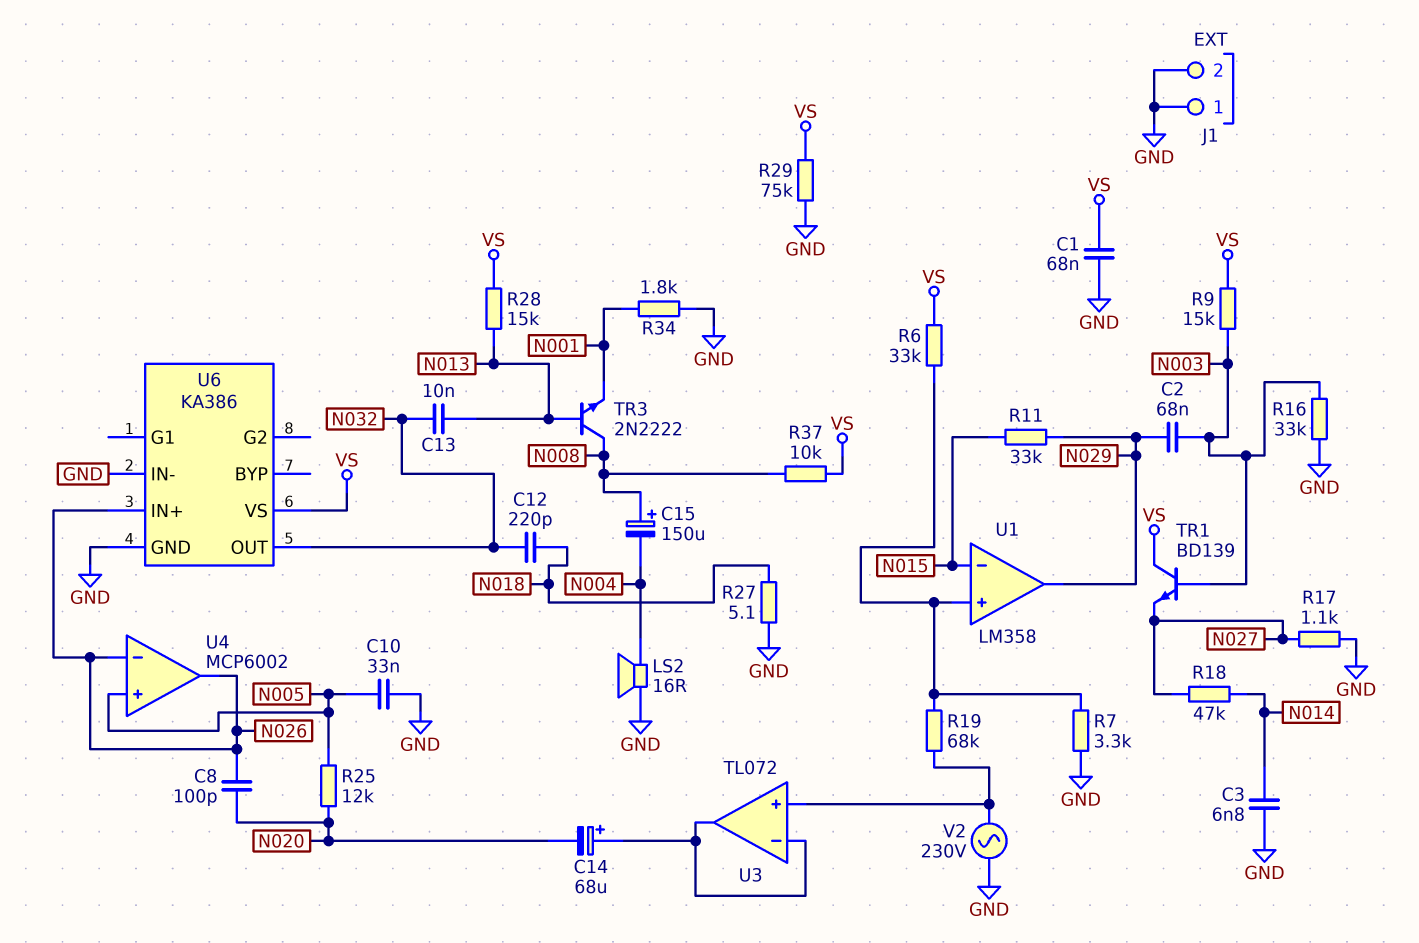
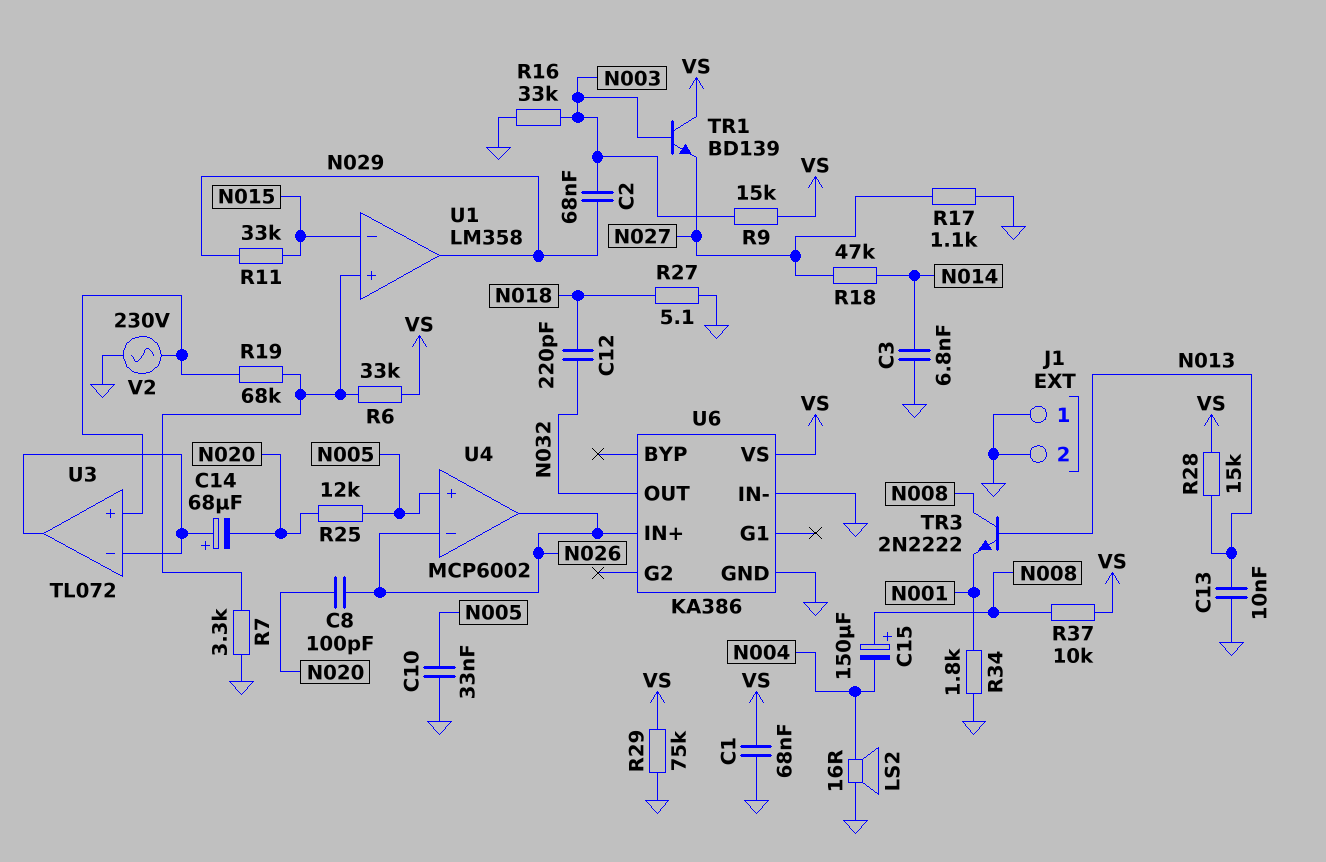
C13: 10nF (N013, N032) -> 10nF (GND, N013)

